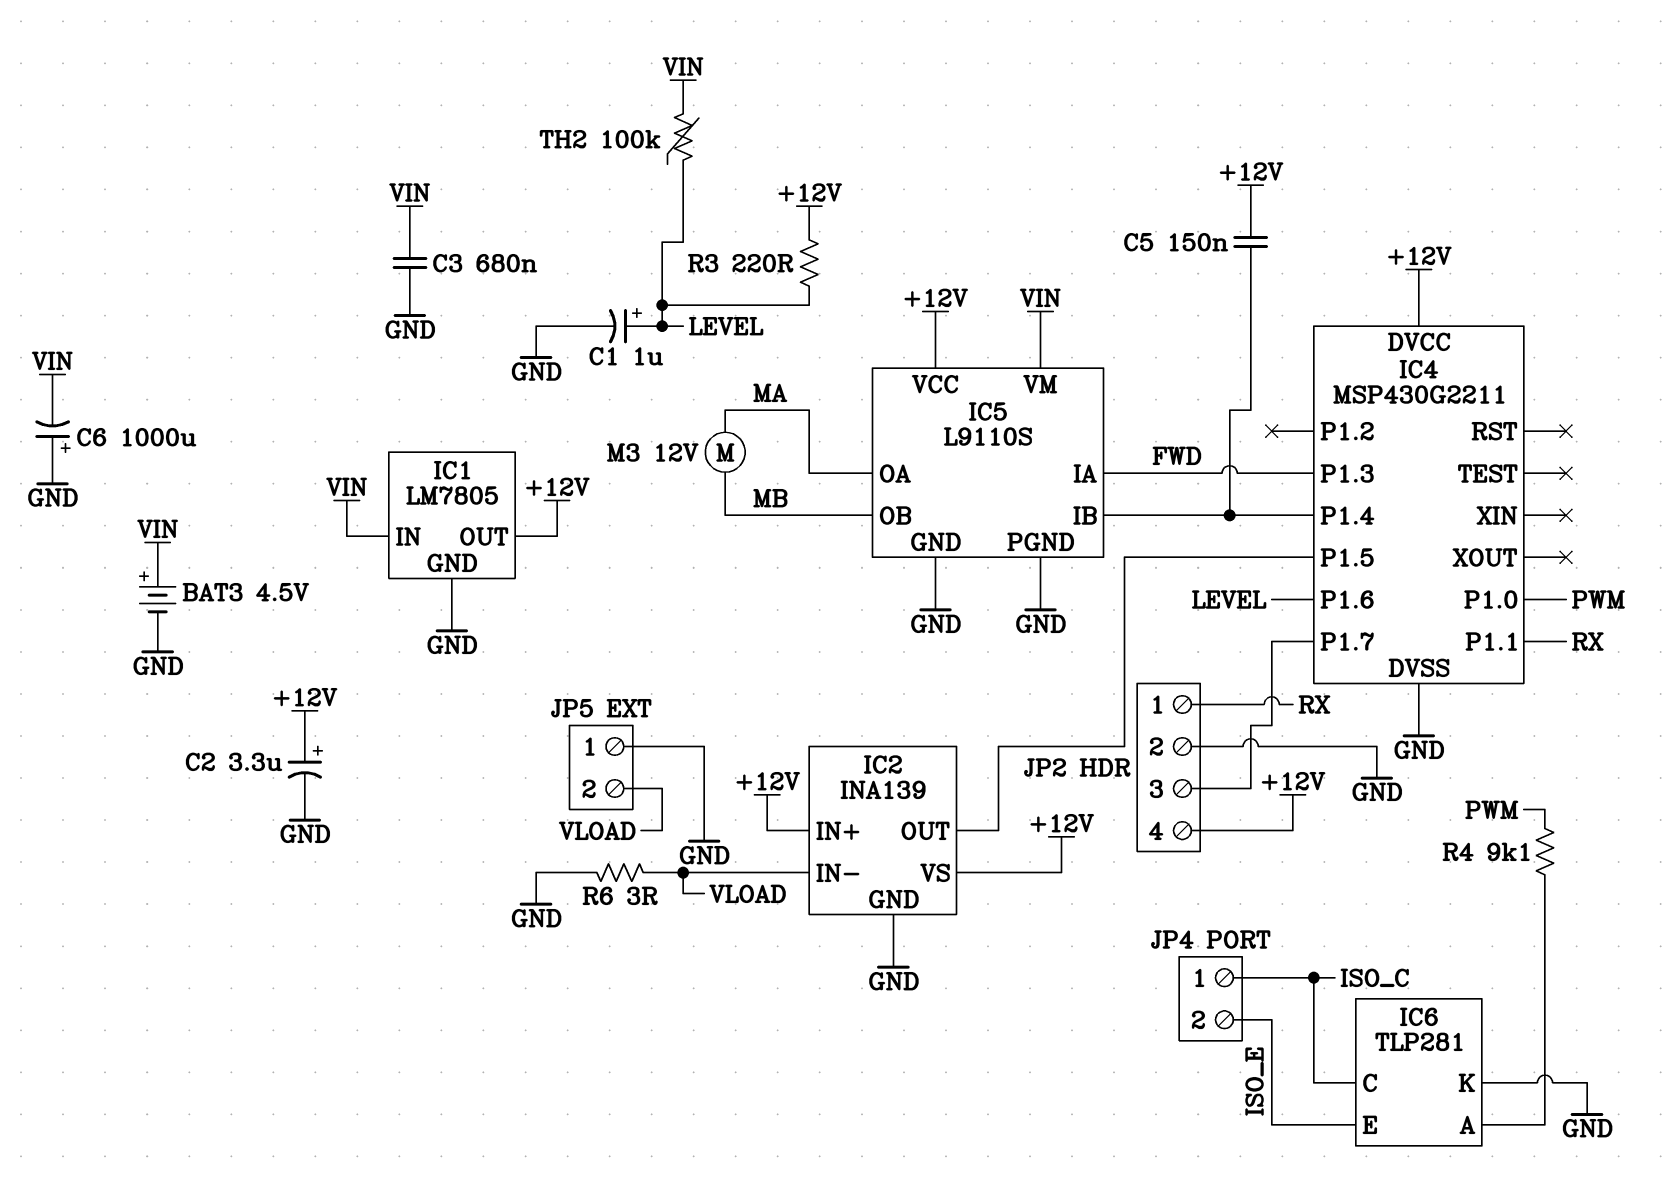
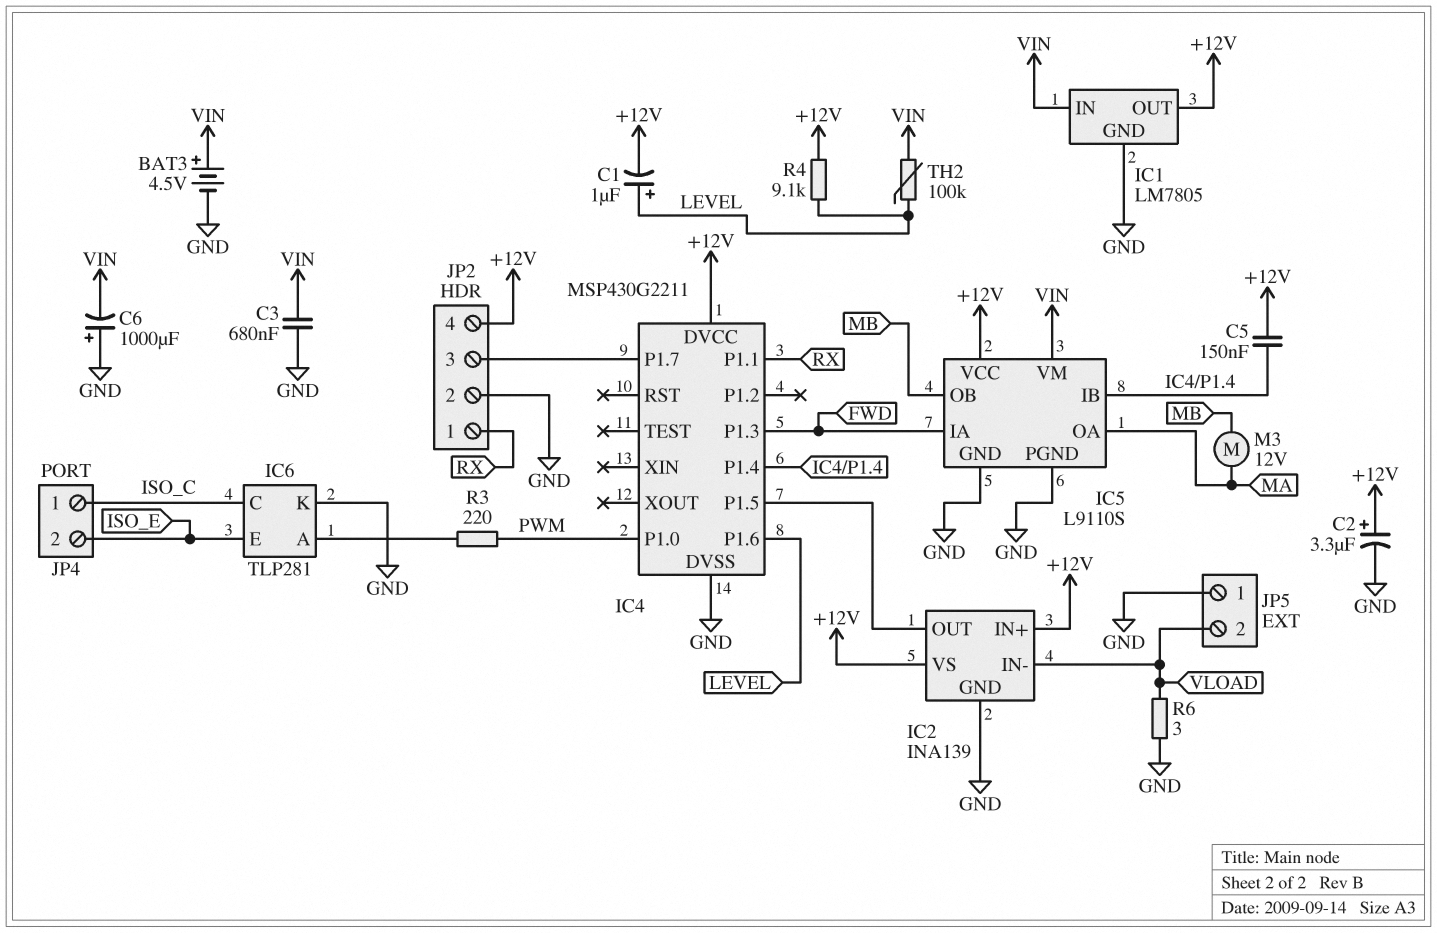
C1: 1uF (plus LEVEL, minus GND) -> 1uF (plus LEVEL, minus +12V)
R3: 220 (+12V, LEVEL) -> 220 (IC6/A, PWM)
R4: 9.1k (IC6/A, PWM) -> 9.1k (+12V, LEVEL)

